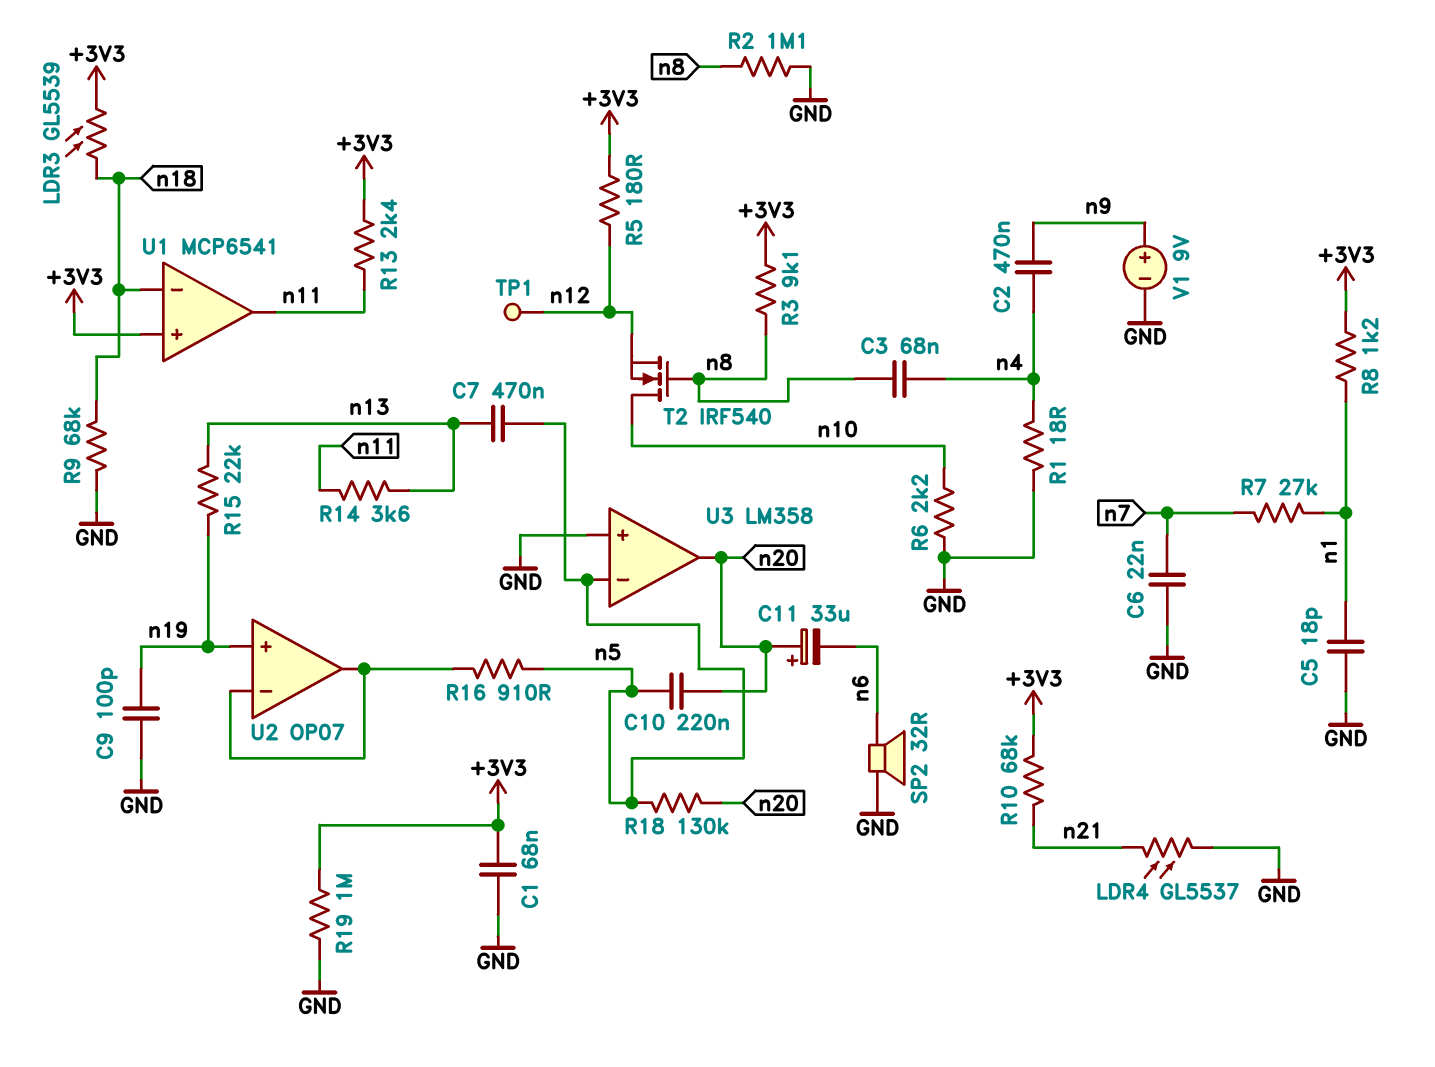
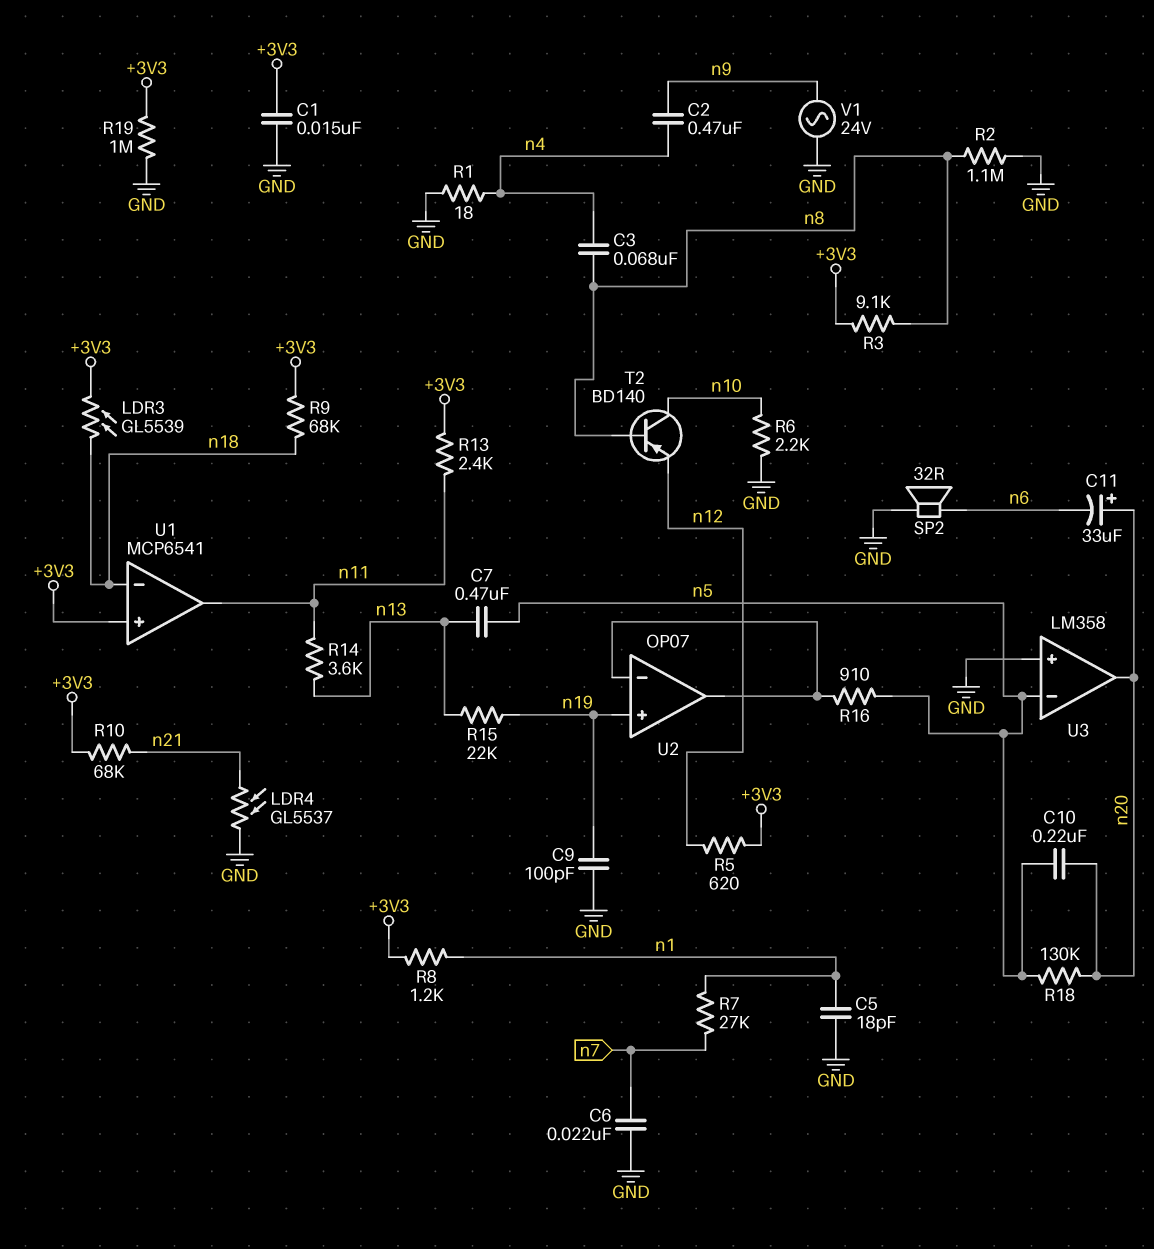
C1: 68nF (+3V3, GND) -> 15nF (+3V3, GND)
R5: 180 (+3V3, n12) -> 620 (+3V3, n12)
R9: 68k (GND, n18) -> 68k (+3V3, n18)
T2: NMOS IRF540 (G n8, D n10, S n12) -> PNP BD140 (B n8, C n10, E n12)
TP1: test point (n12) -> none
V1: 9V (plus n9, minus GND) -> AC 24V (GND, n9)

